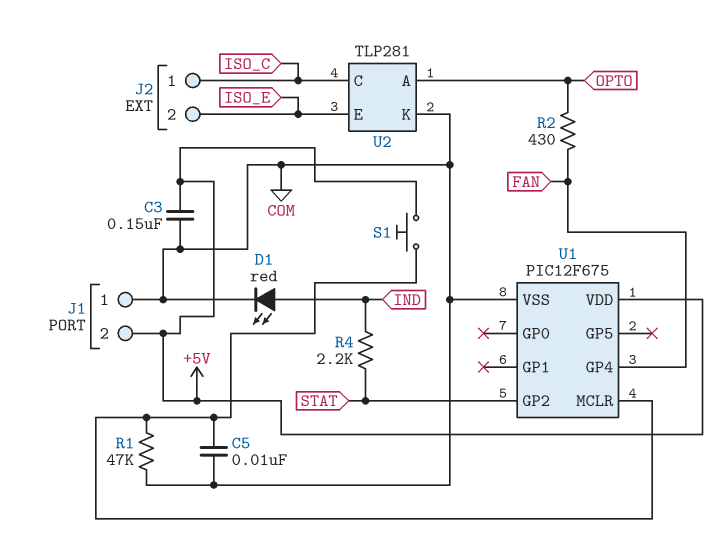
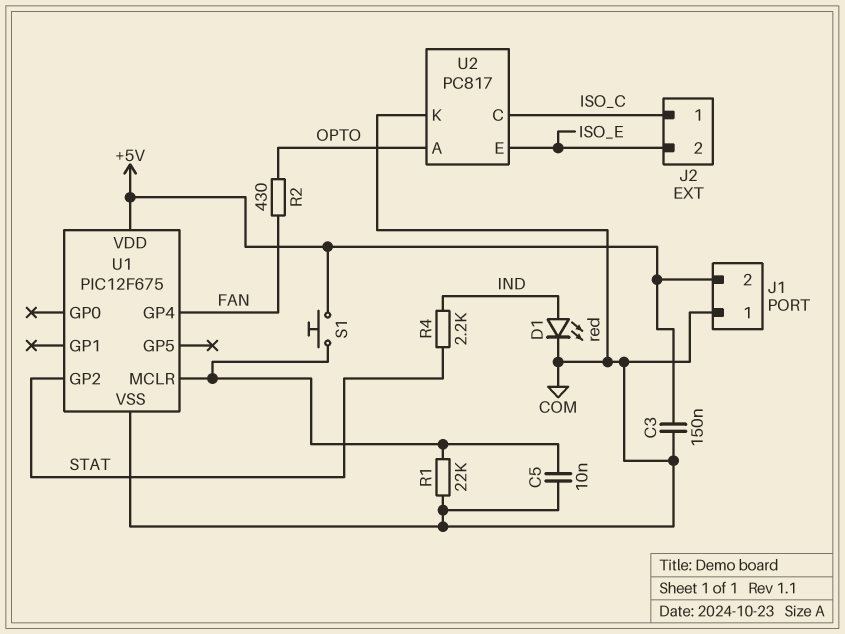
R1: 47k (COM, U1/MCLR) -> 22k (COM, U1/MCLR)
U2: TLP281 -> PC817

